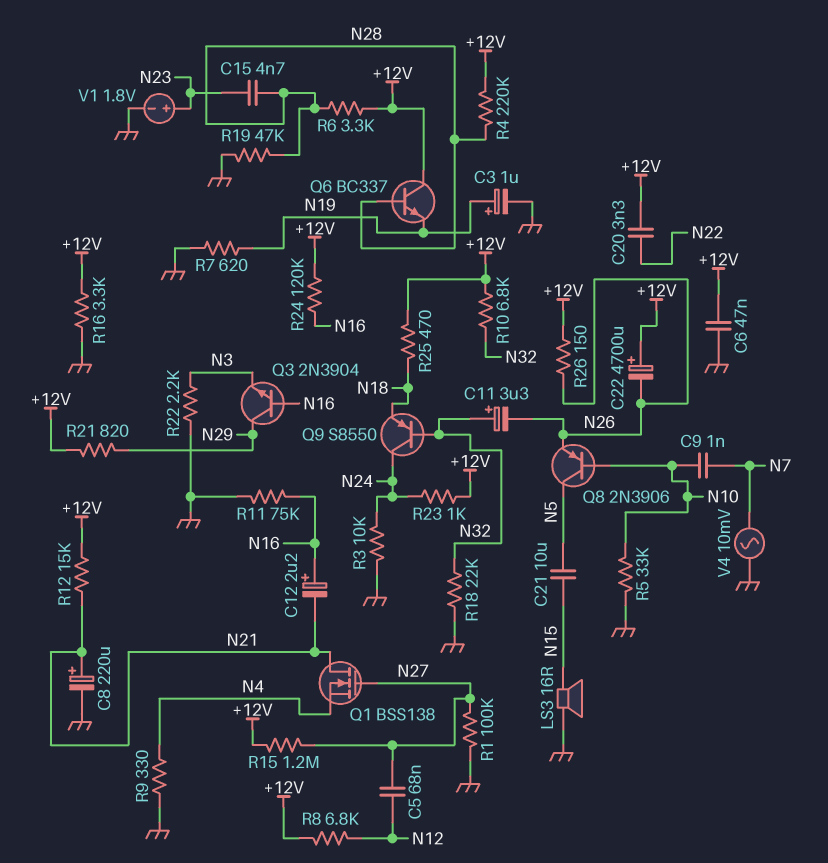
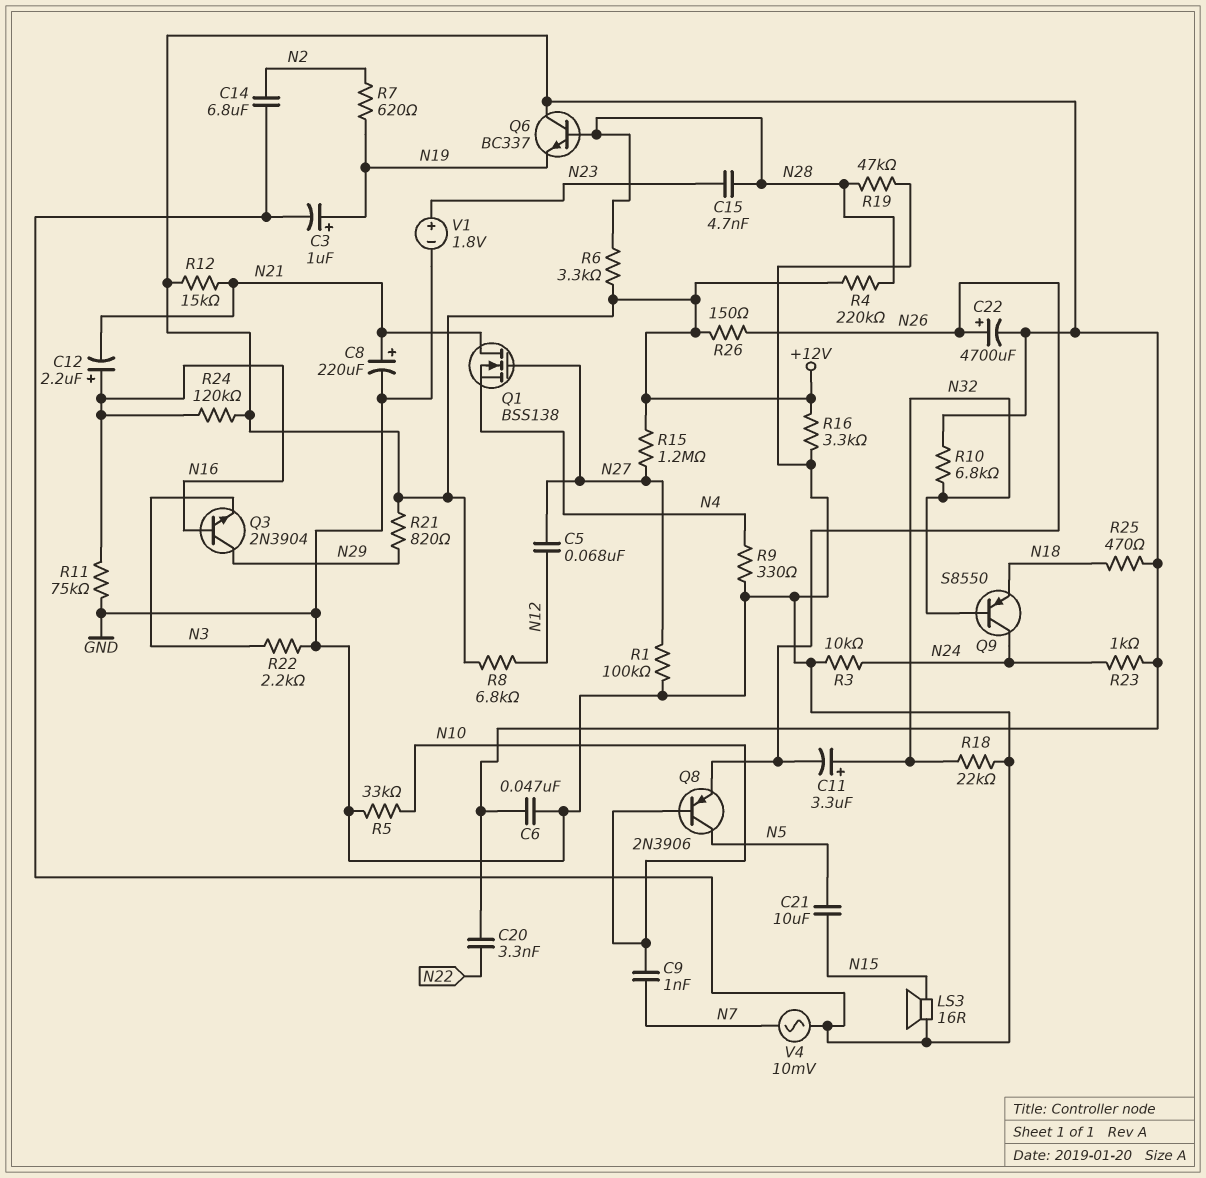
C14: none -> 6.8uF (GND, N2)
C22: 4700uF (plus +12V, minus N26) -> 4700uF (plus N26, minus +12V)
R7: 620 (GND, N19) -> 620 (N2, N19)

